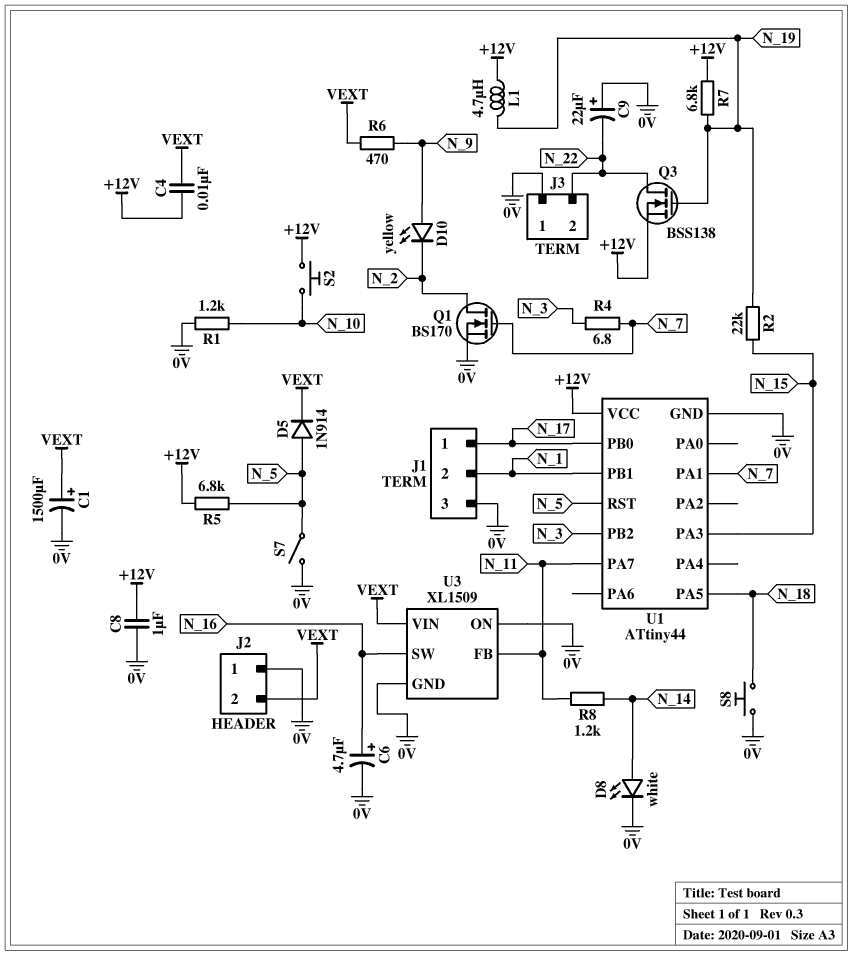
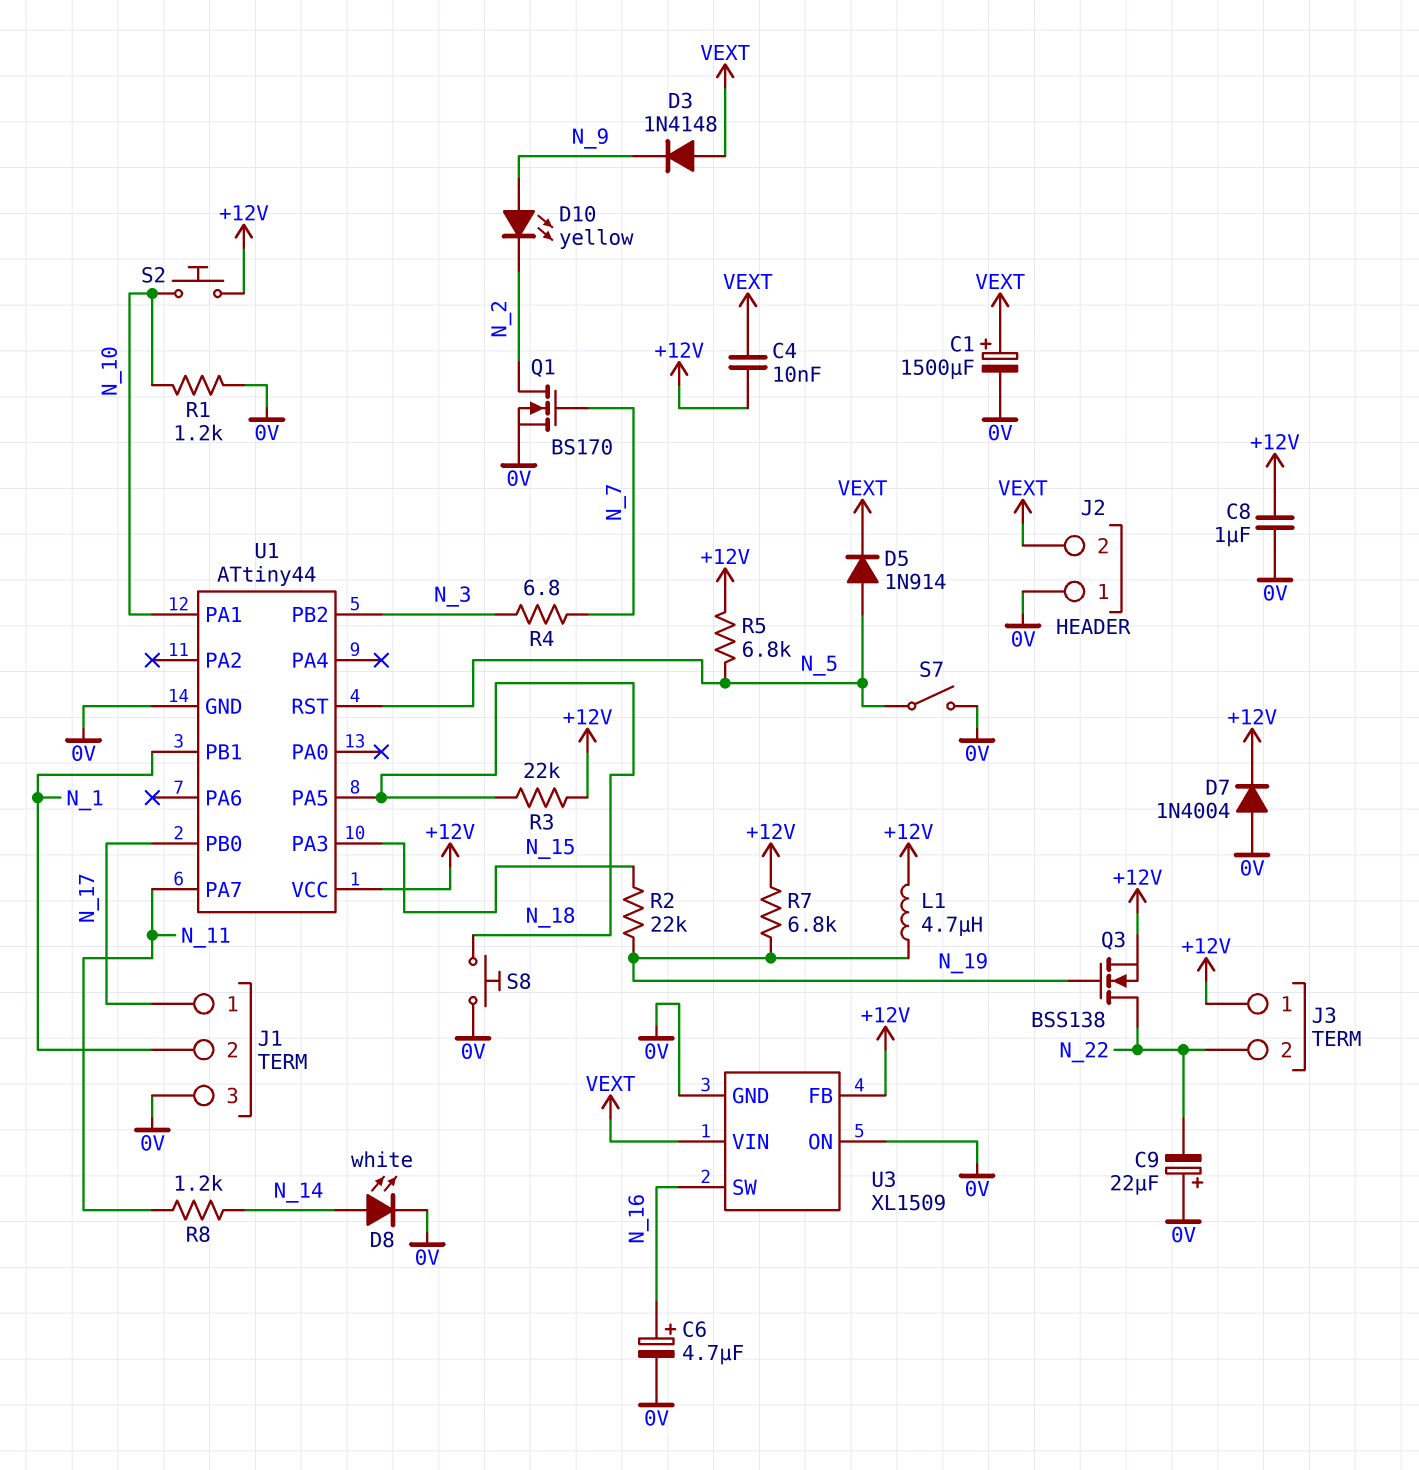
D3: none -> diode 1N4148 (A VEXT, K N_9)
D7: none -> diode 1N4004 (A 0V, K +12V)
J3 pin 1: 0V -> +12V
R3: none -> 22k (+12V, N_18)
R6: 470 (N_9, VEXT) -> none
U1 pin PA1: N_7 -> N_10
U3 pin FB: N_11 -> +12V

